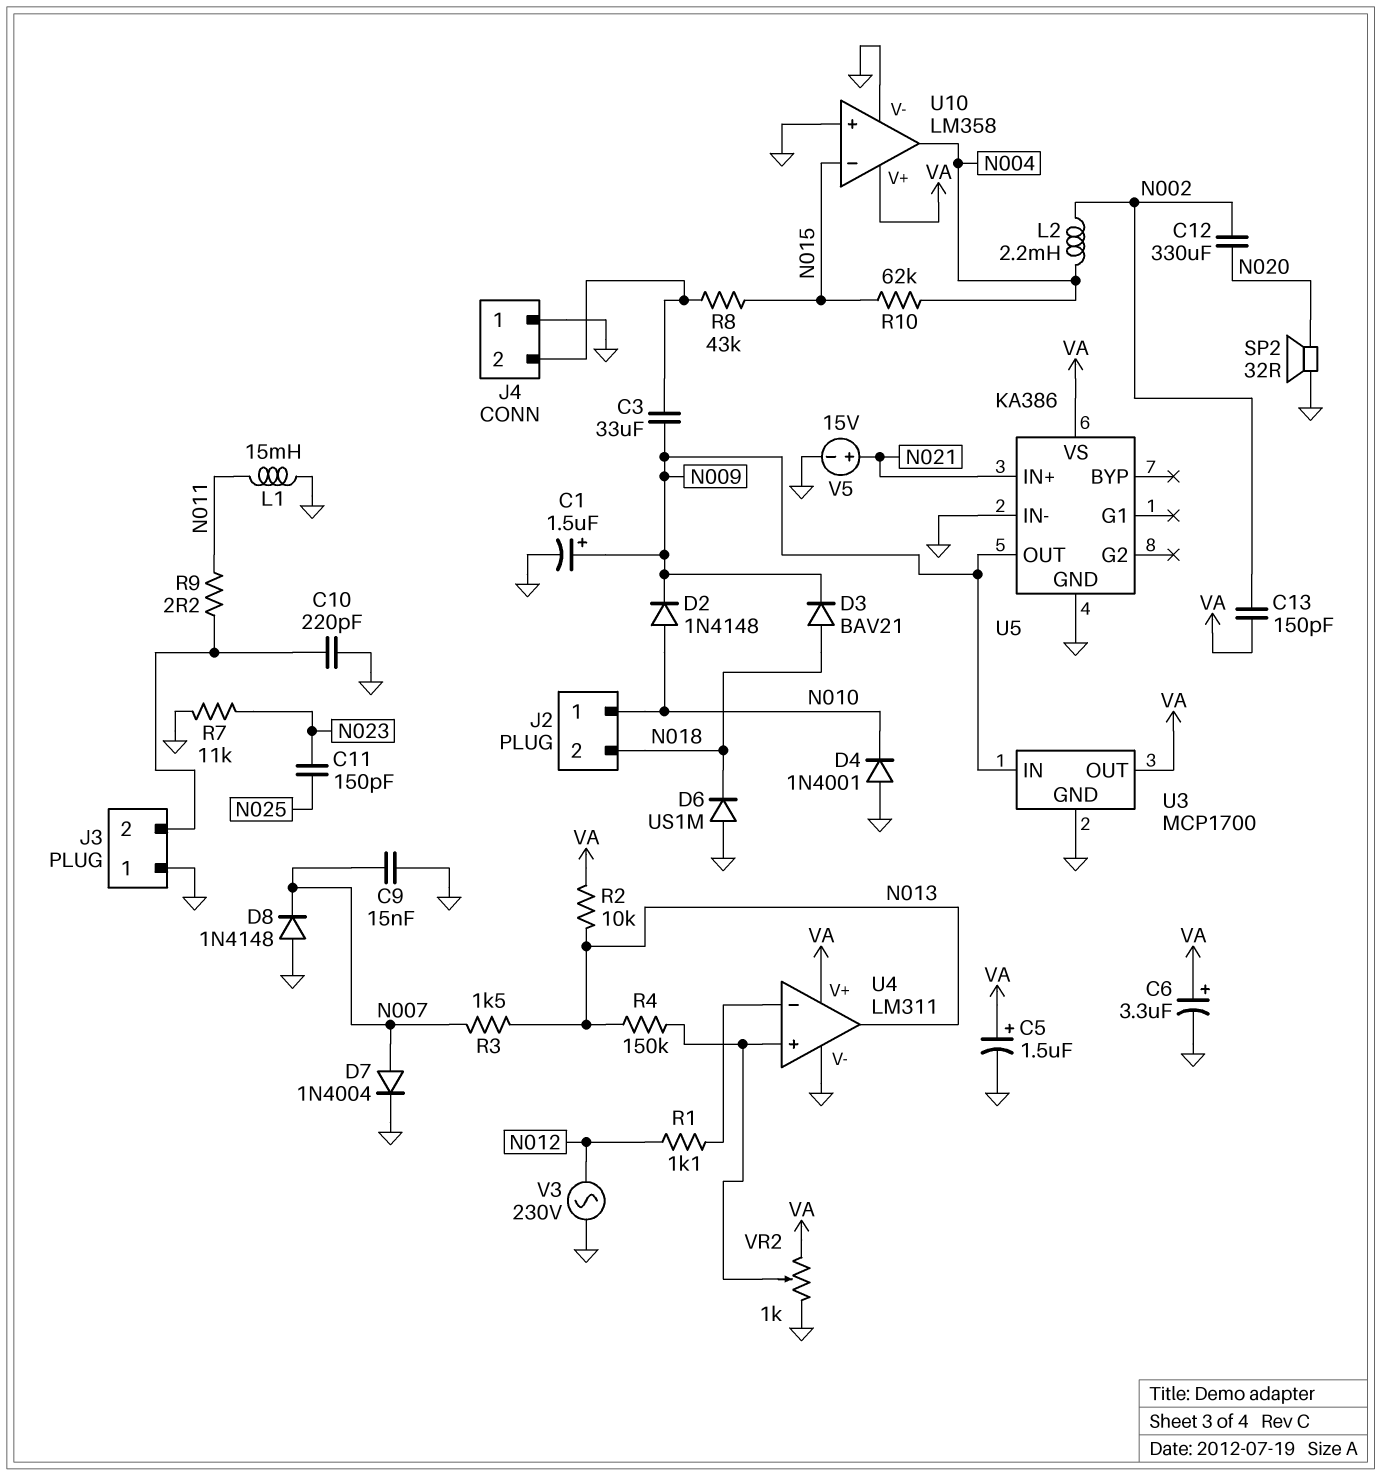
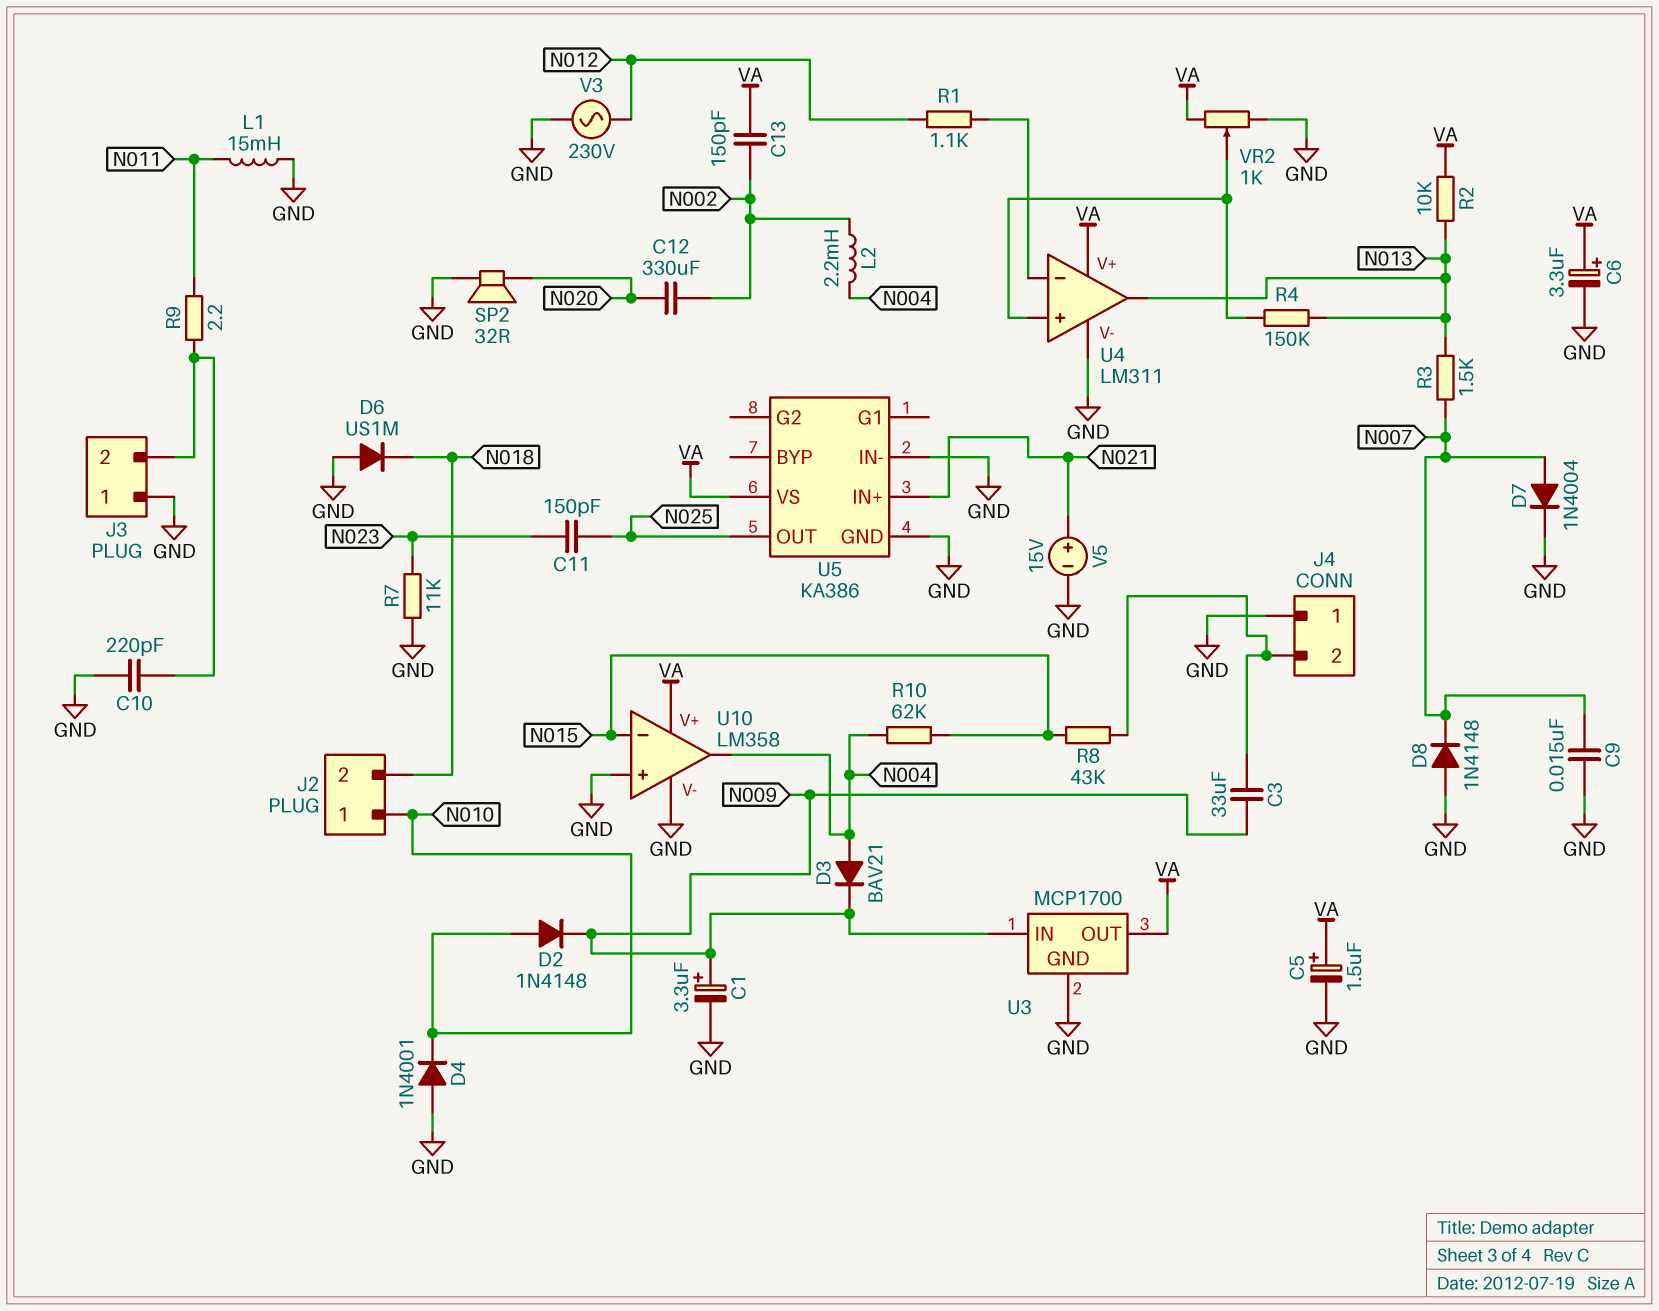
C1: 1.5uF (plus N009, minus GND) -> 3.3uF (plus N009, minus GND)
D3: diode BAV21 (A N018, K N009) -> diode BAV21 (A N004, K N009)
U5 pin OUT: N009 -> N025

